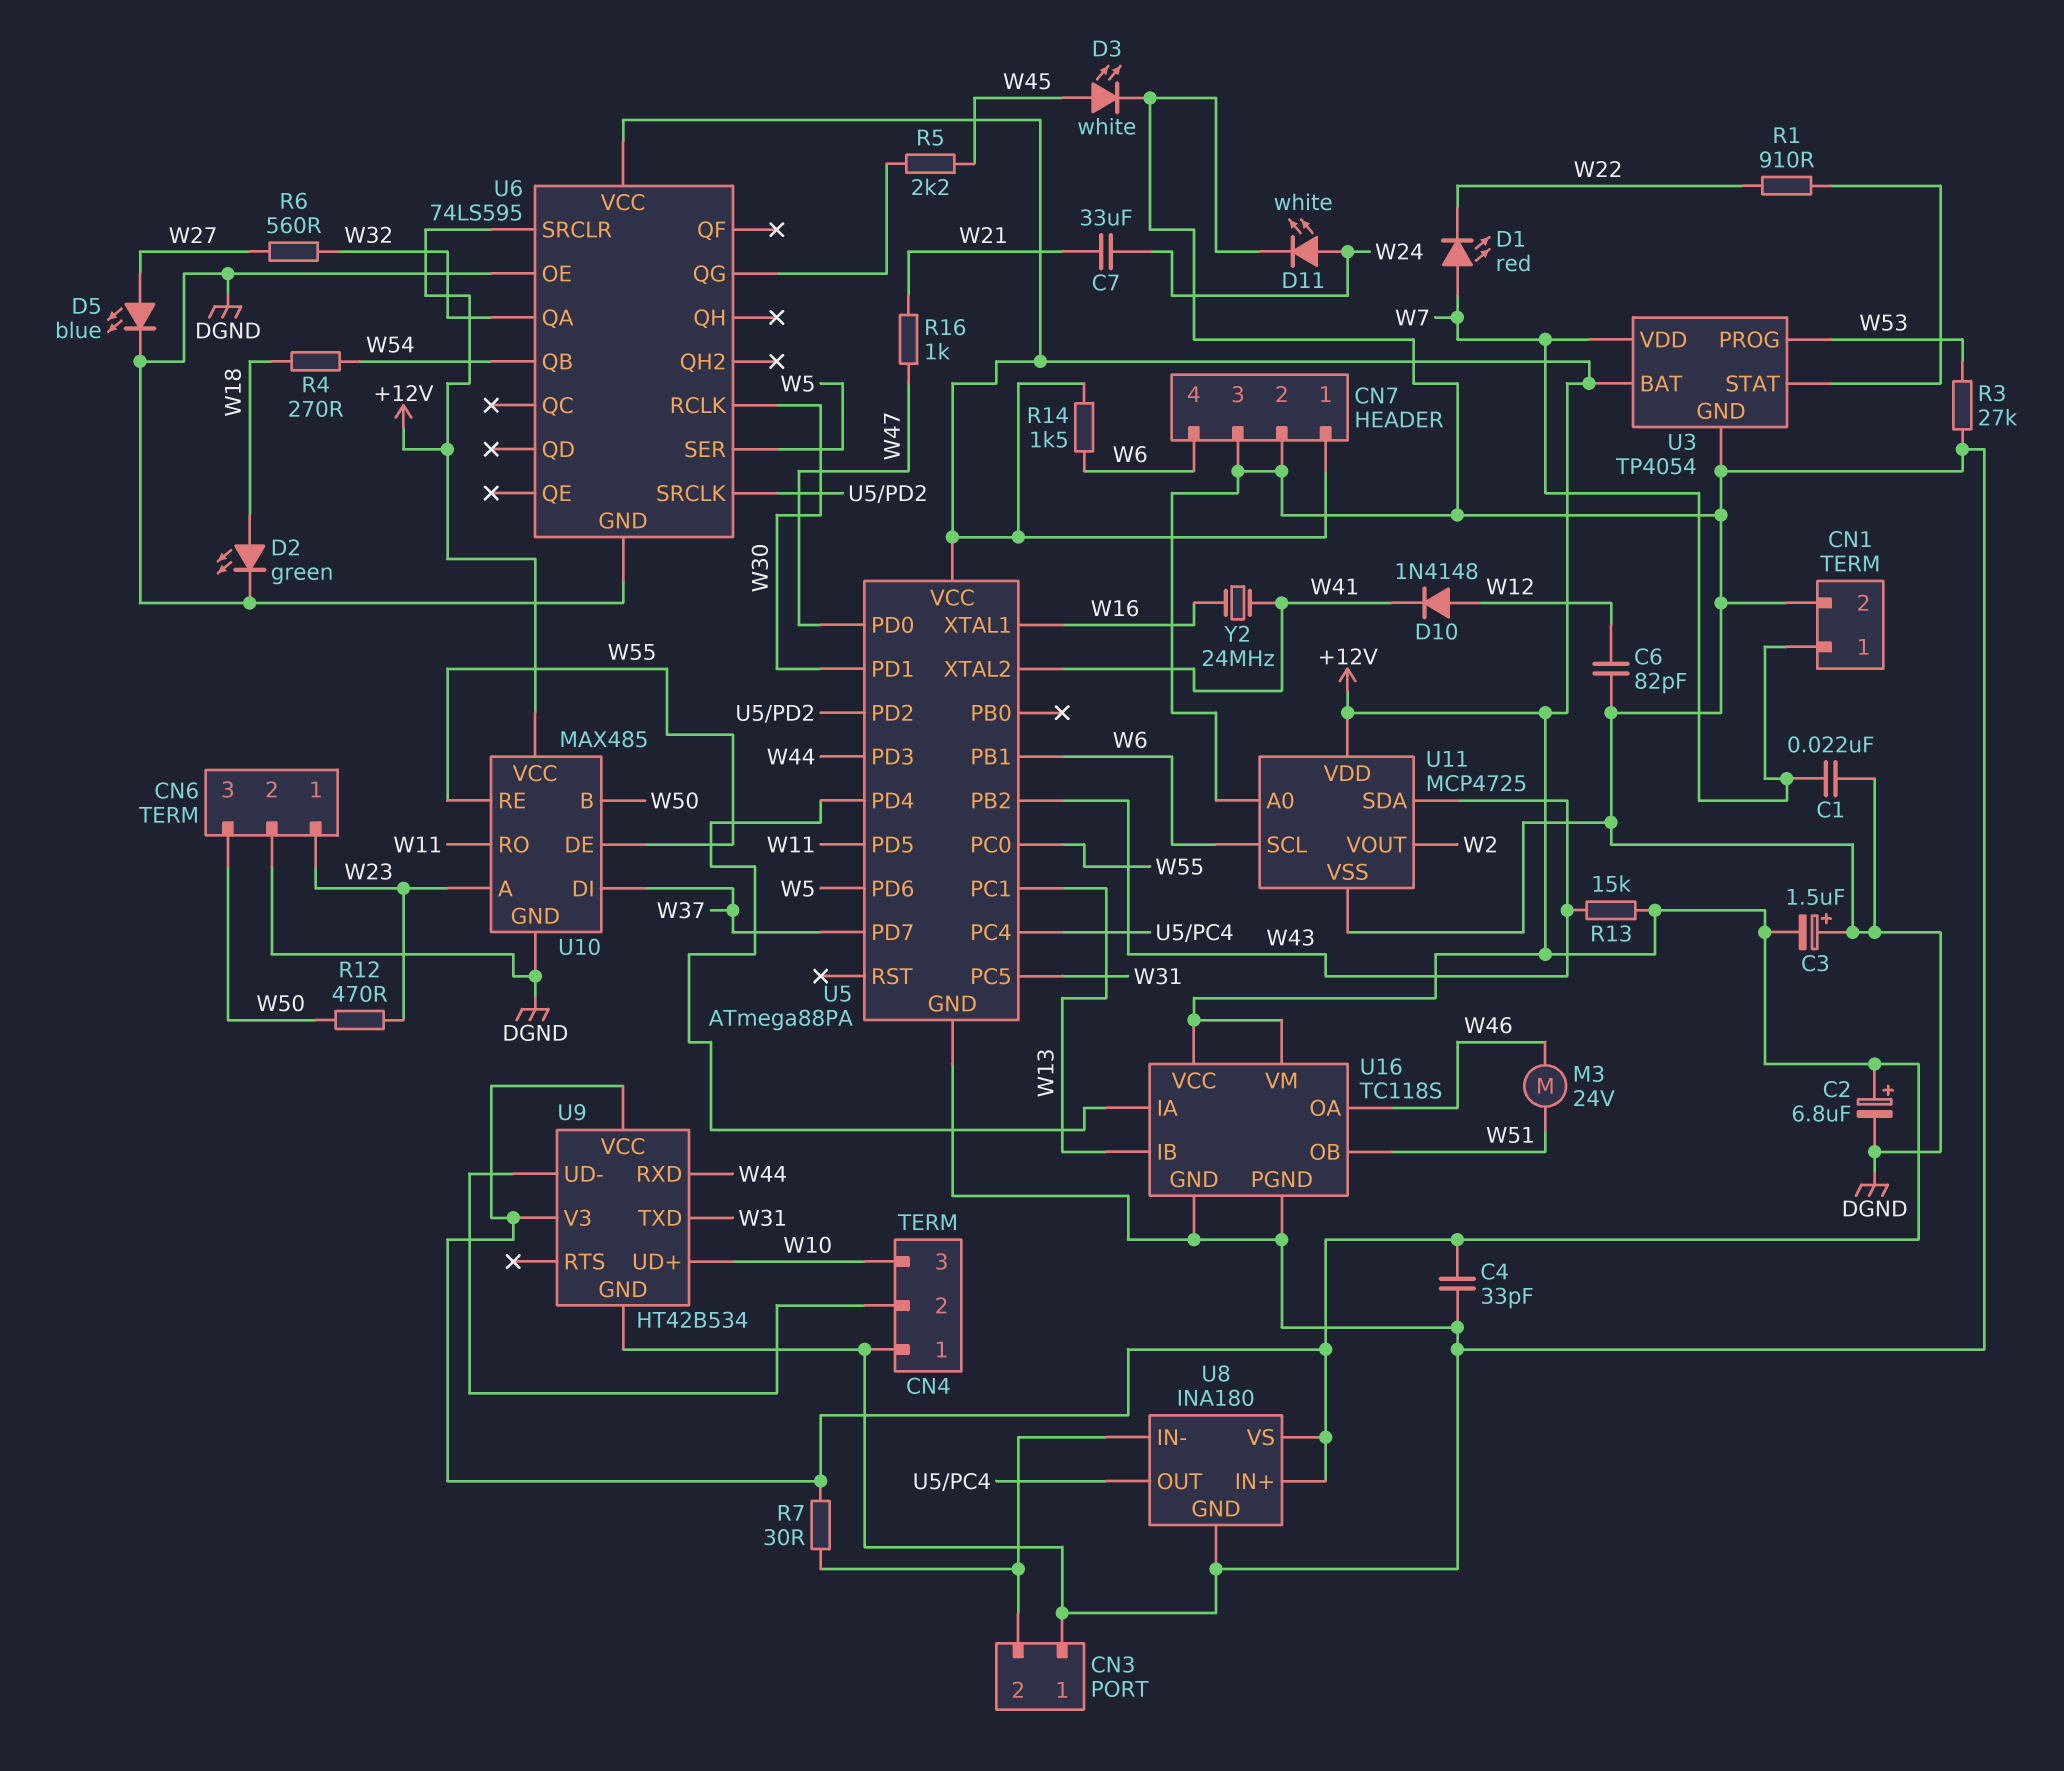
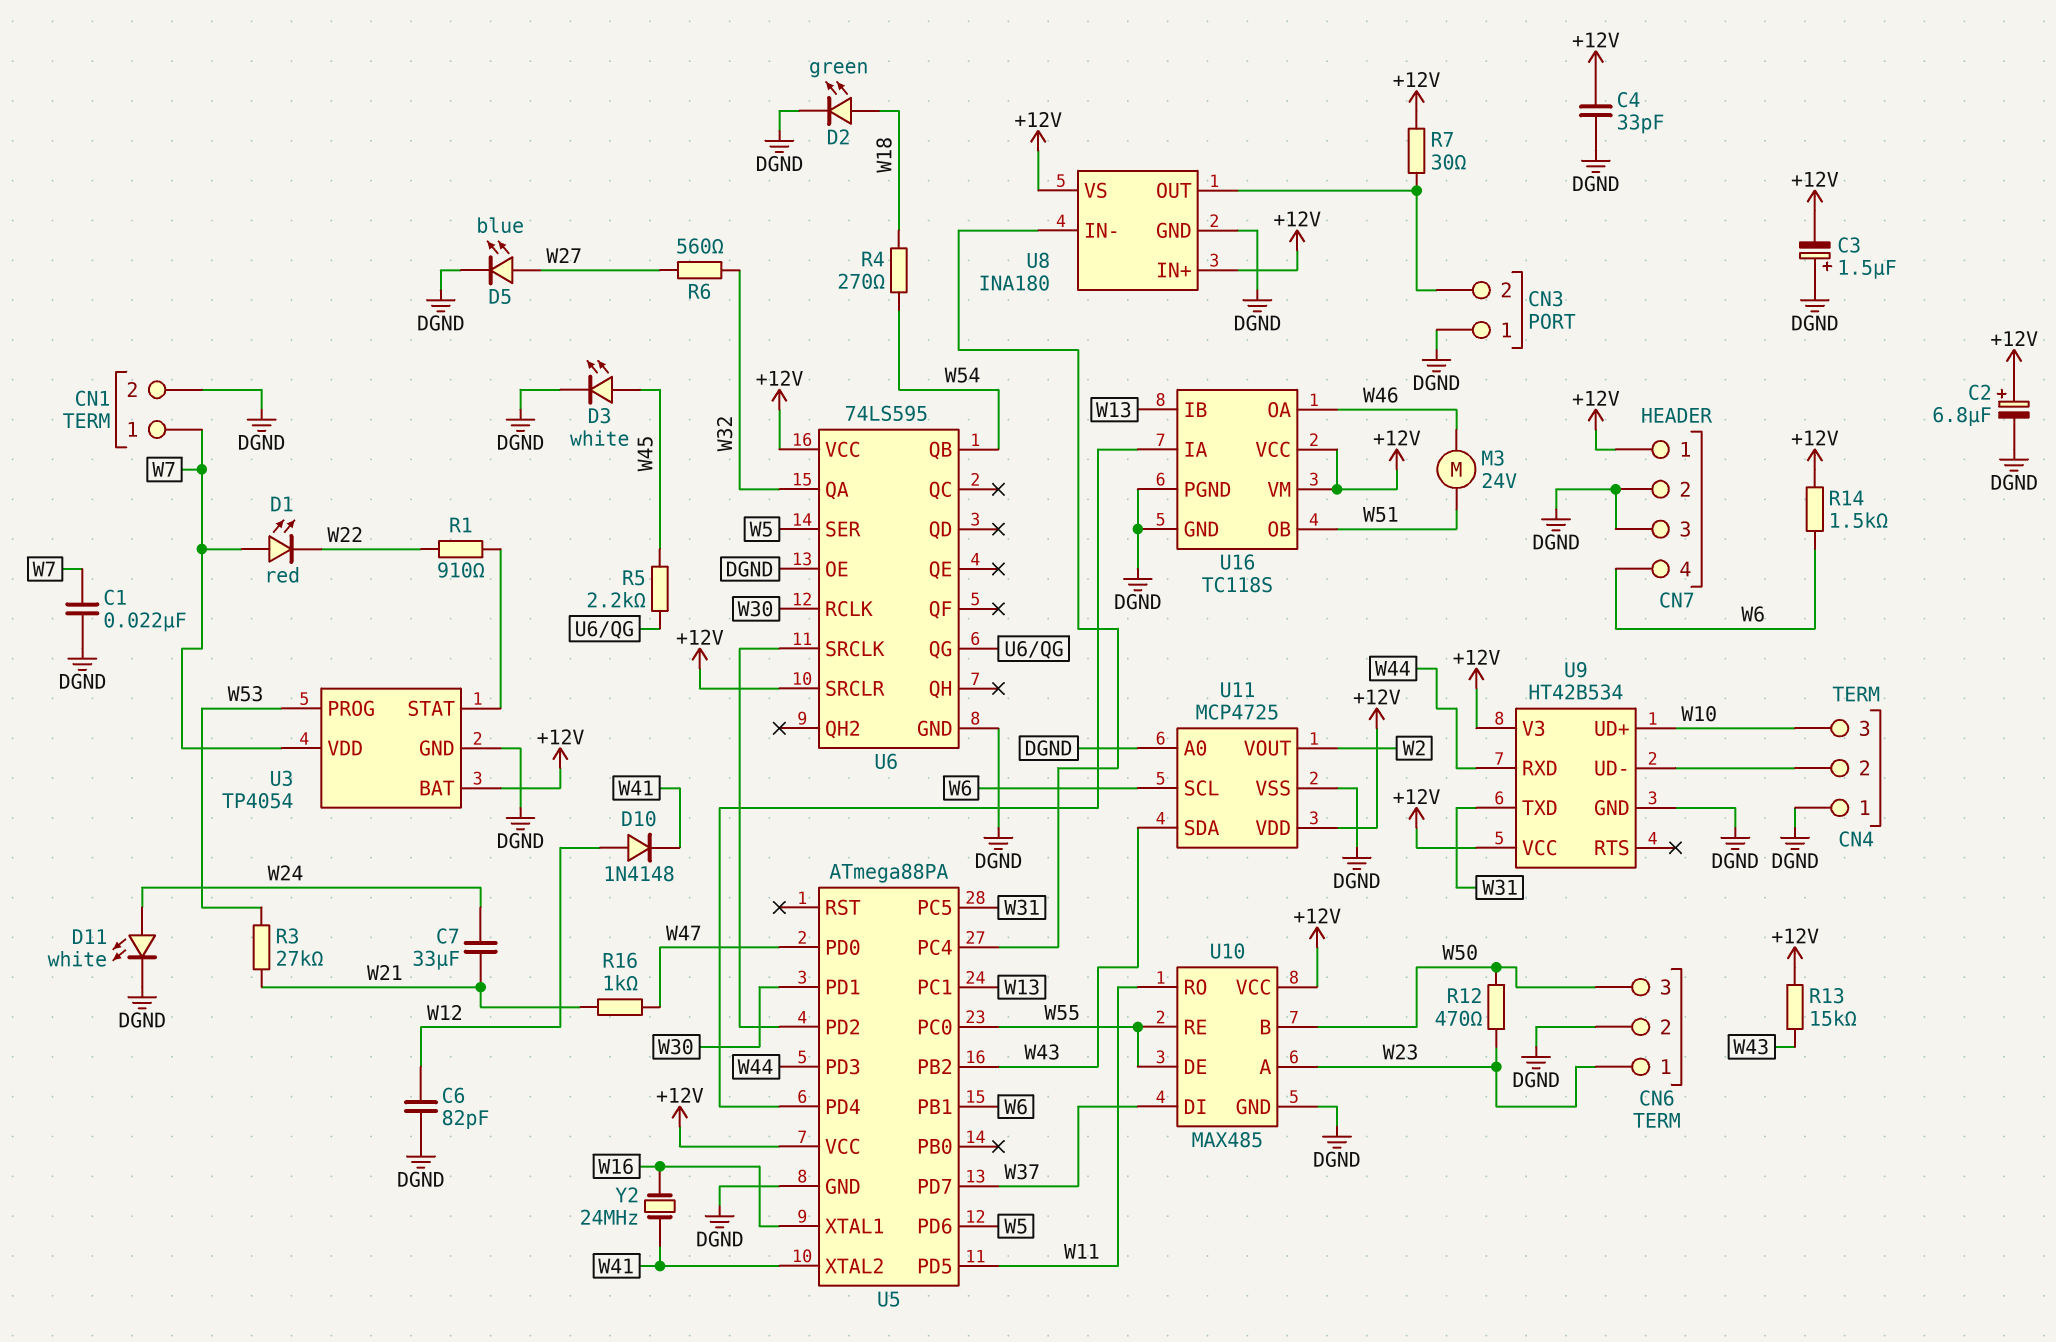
R3: 27k (DGND, W53) -> 27k (W21, W53)
U8 pin IN-: CN3/2 -> U5/PC4
U8 pin OUT: U5/PC4 -> CN3/2

